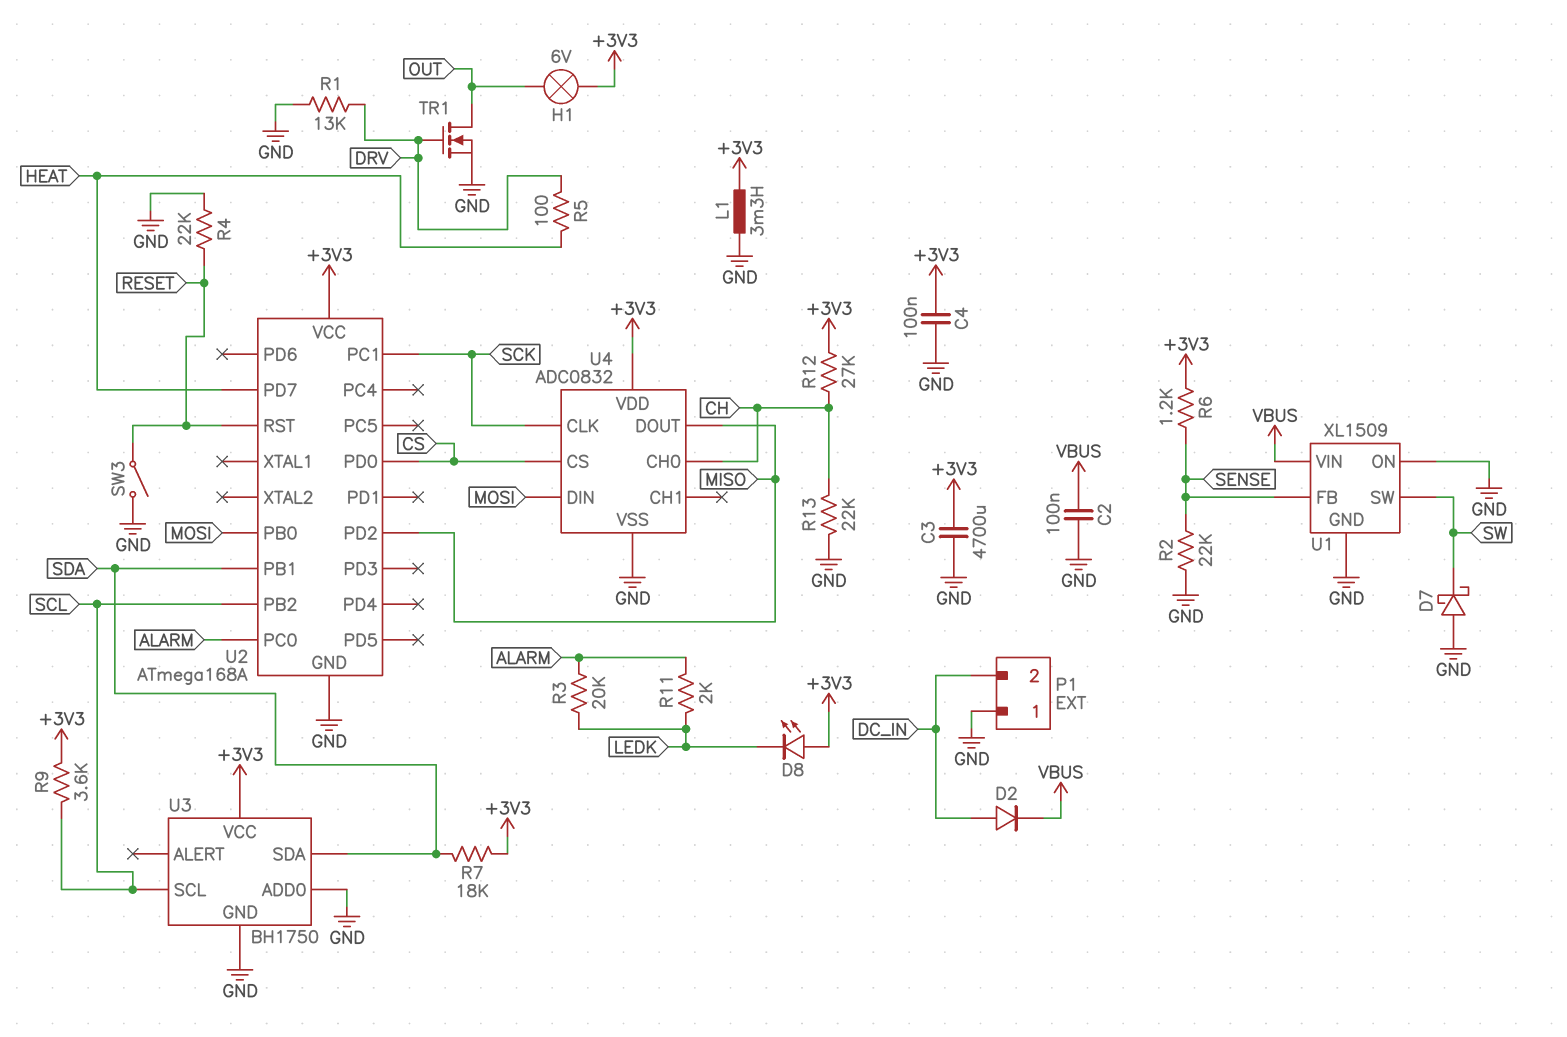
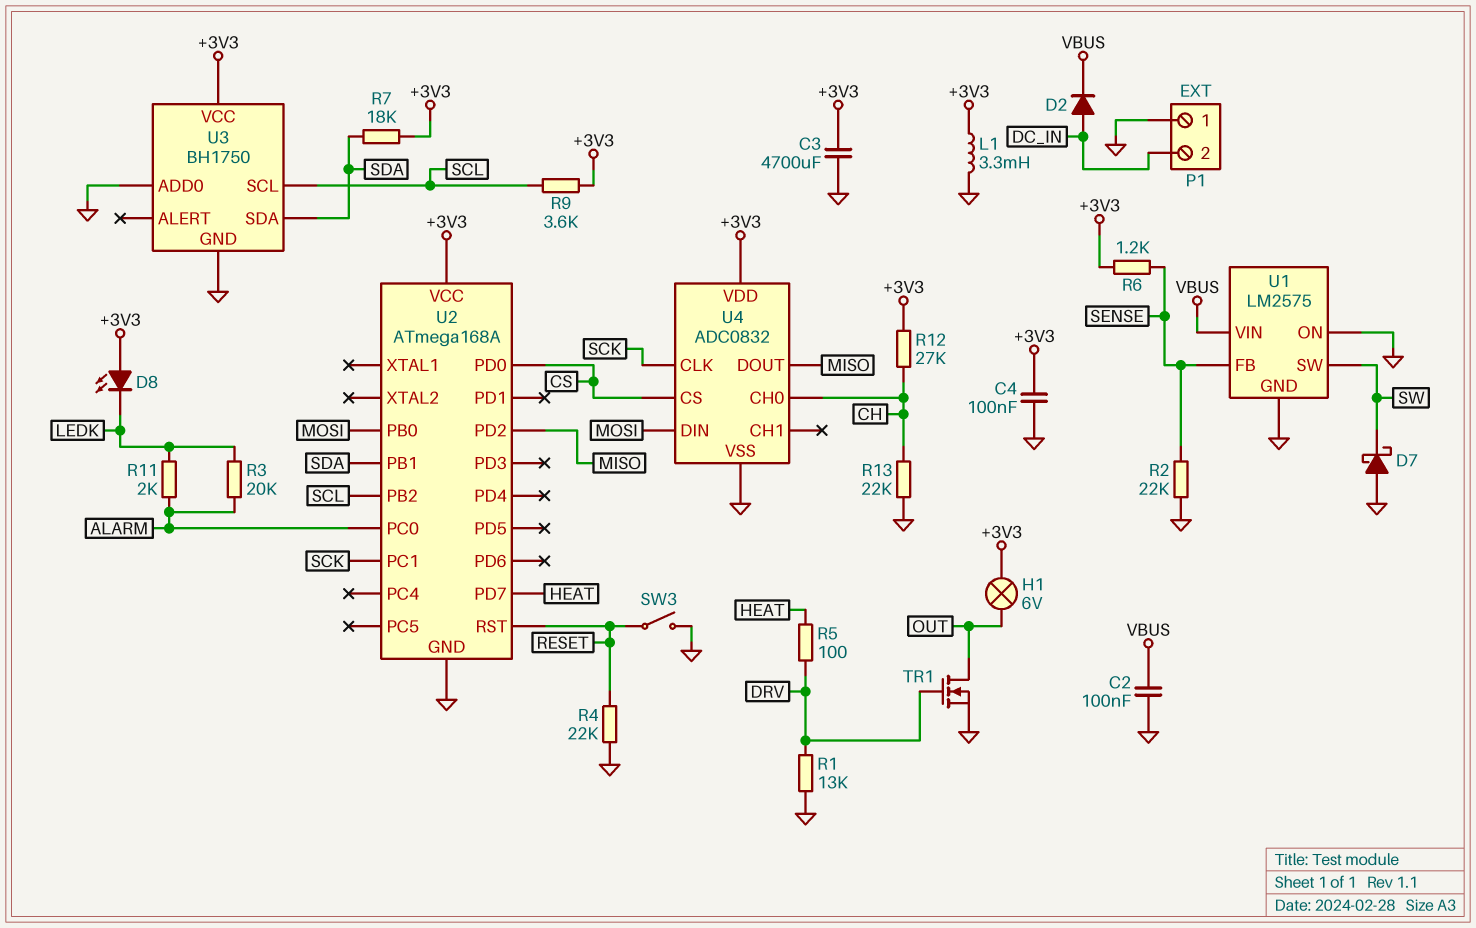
U1: XL1509 -> LM2575

